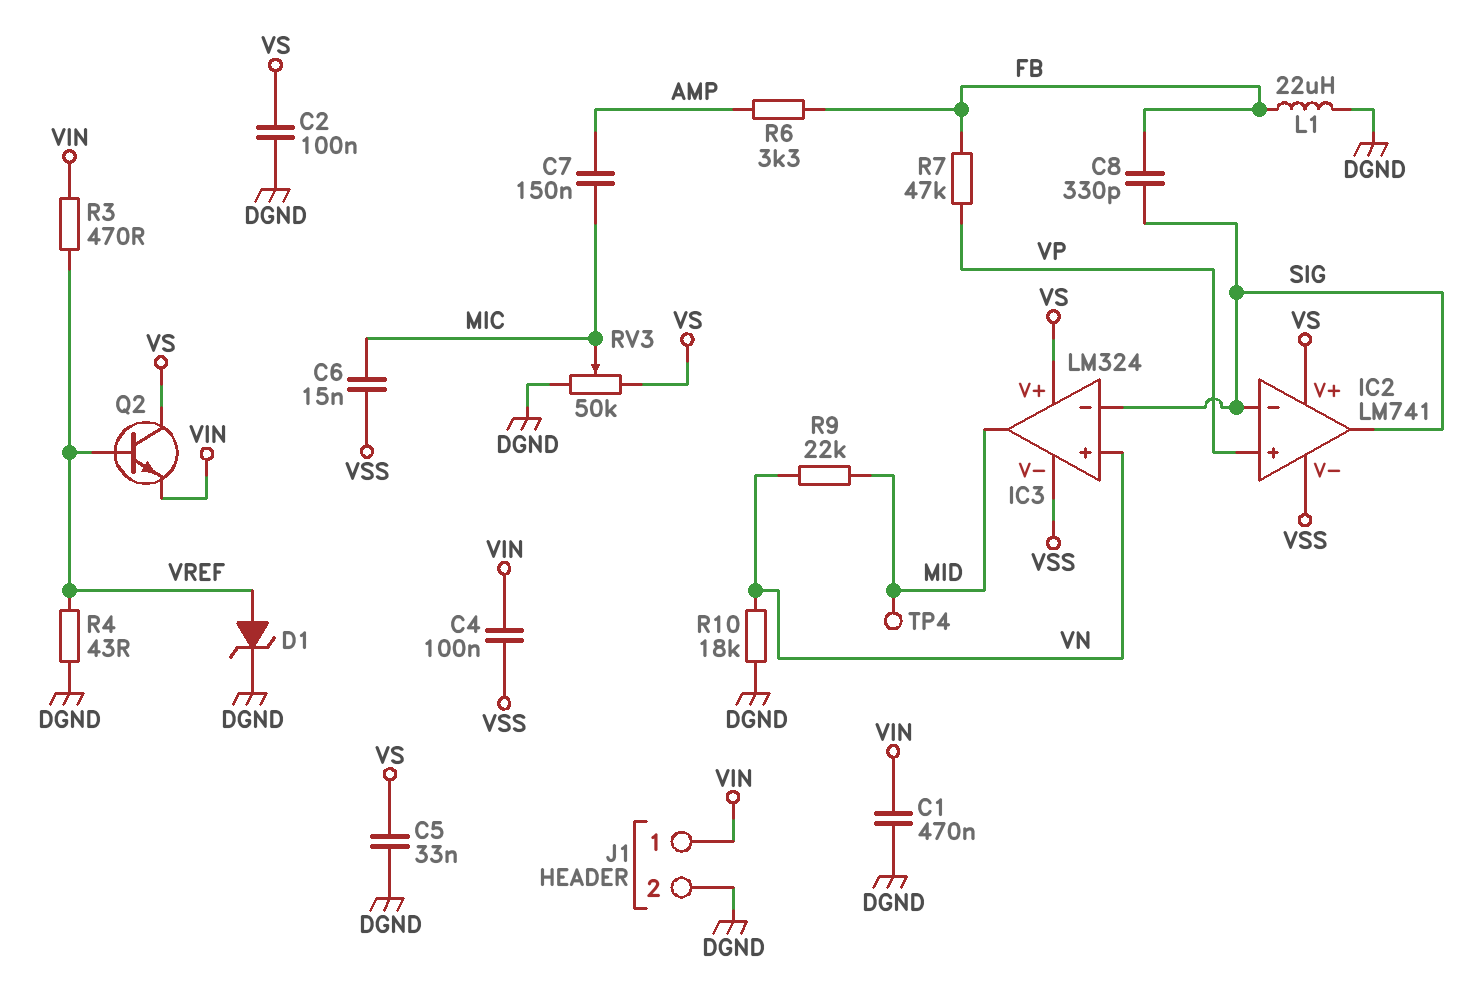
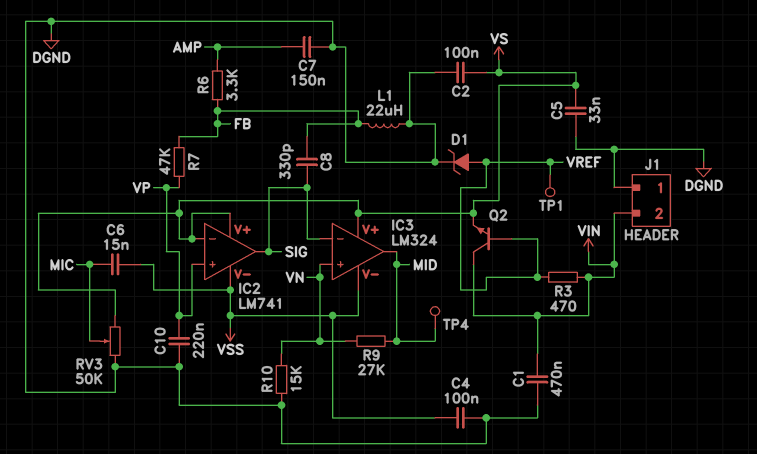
C4: 100nF (VIN, VSS) -> 100nF (DGND, VSS)
C7: 150nF (AMP, MIC) -> 150nF (AMP, DGND)
C10: none -> 220nF (DGND, VP)
IC2 pin in-: SIG -> VS
J1 pin 1: VIN -> DGND
J1 pin 2: DGND -> VIN
Q2: NPN (B VREF, C VS, E VIN) -> NPN (B VREF, C VIN, E VS)
R4: 43 (DGND, VREF) -> none
R9: 22k (MID, VN) -> 27k (MID, VN)
R10: 18k (DGND, VN) -> 15k (DGND, VN)
TP1: none -> test point (VREF)

